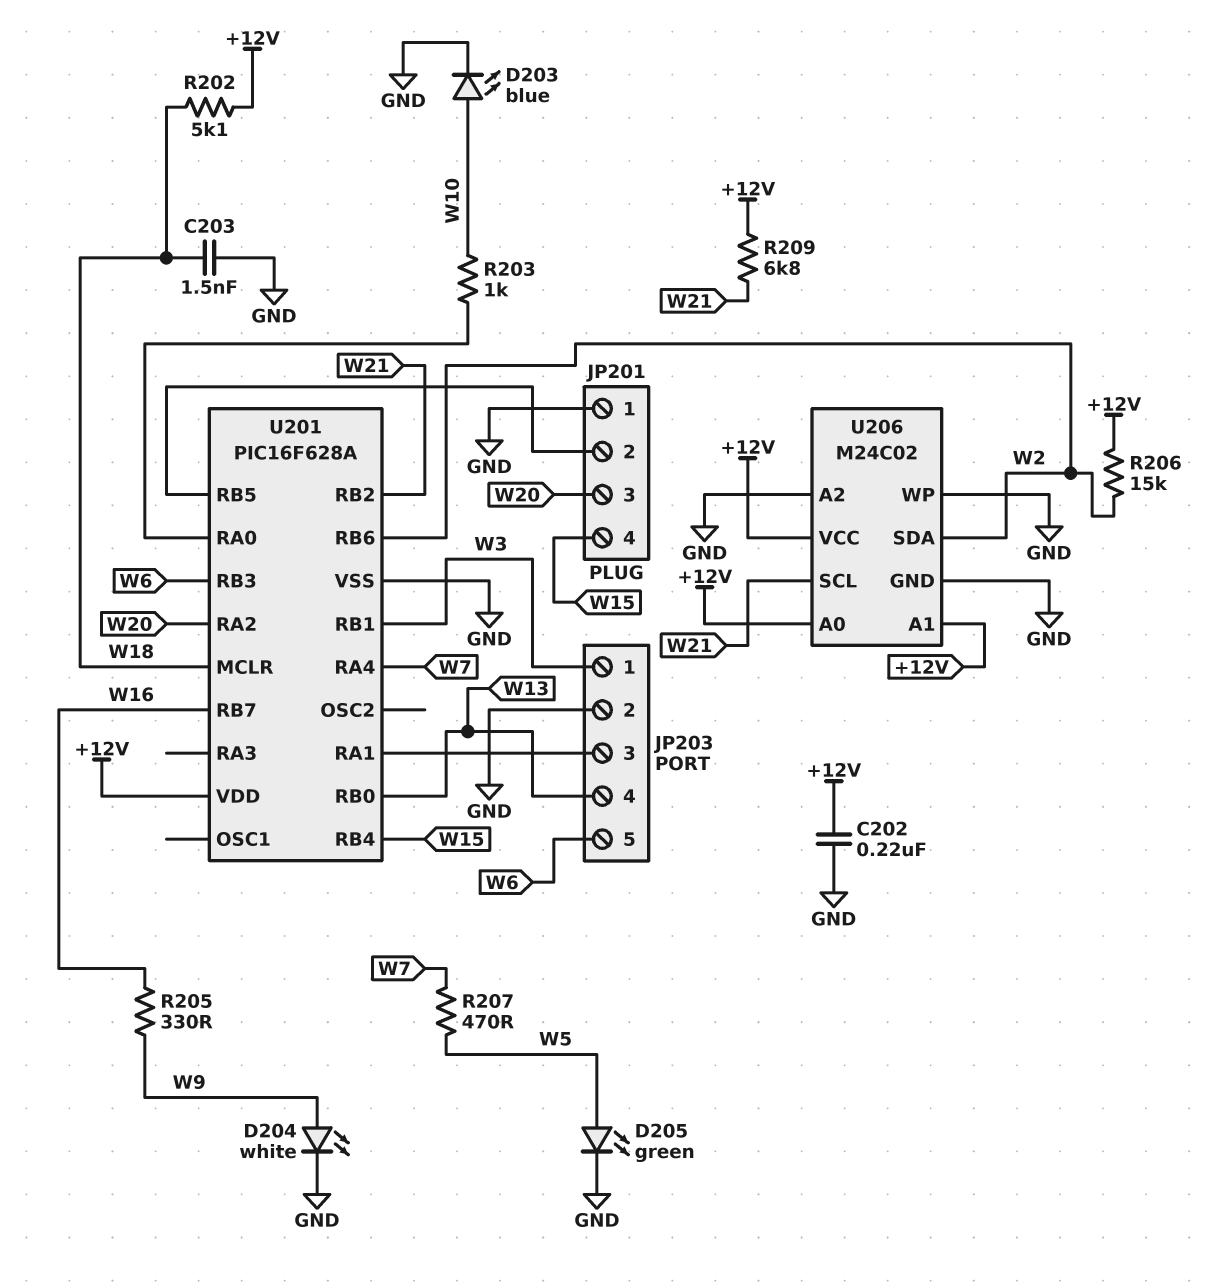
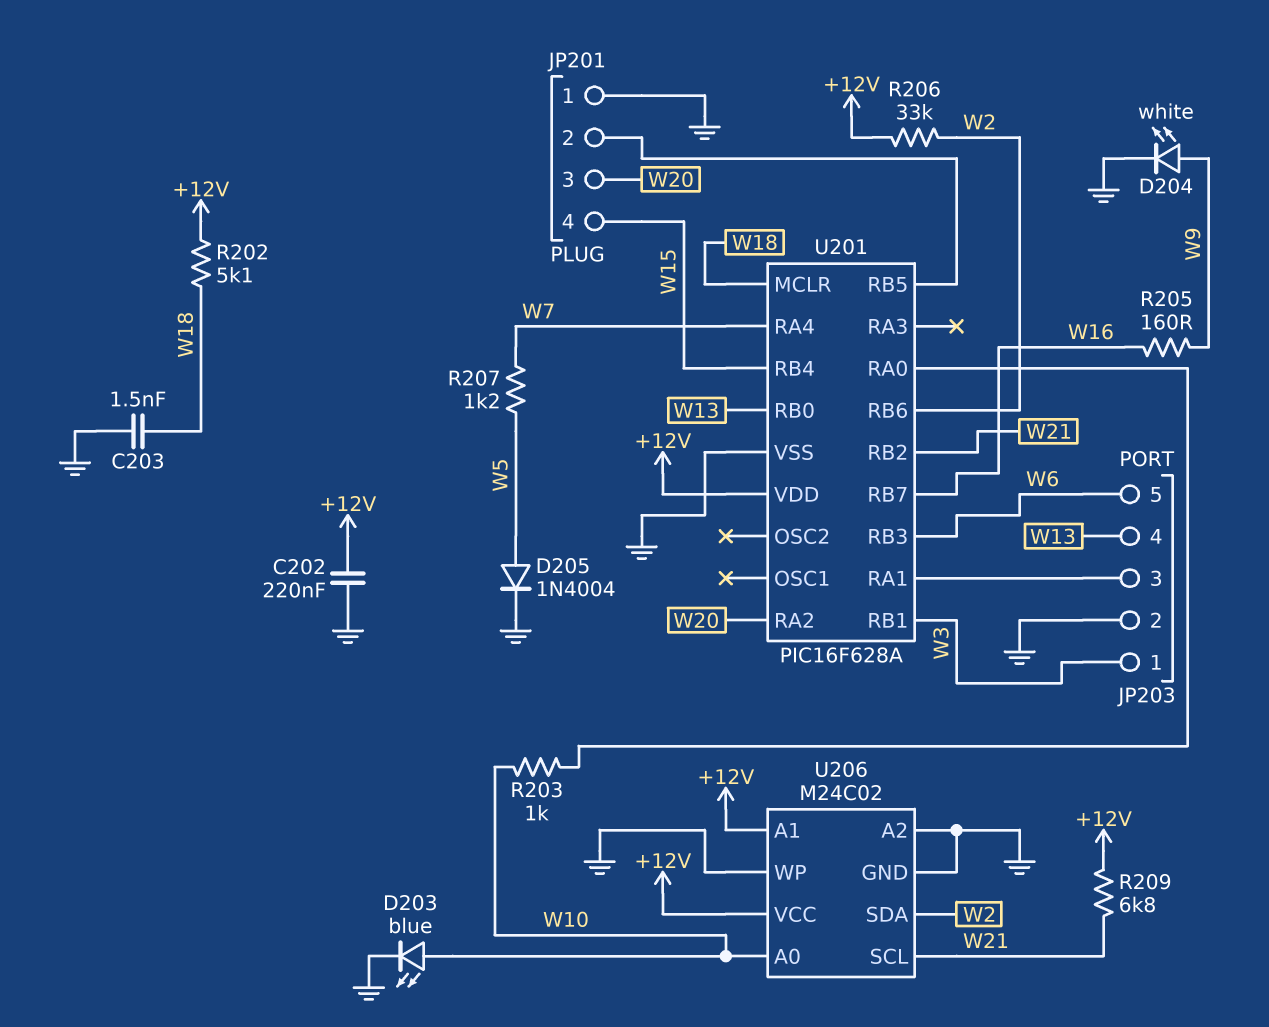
D205: LED green (A W5, K GND) -> diode 1N4004 (A W5, K GND)
R205: 330 (W9, W16) -> 160 (W9, W16)
R206: 15k (+12V, W2) -> 33k (+12V, W2)
R207: 470 (W5, W7) -> 1.2k (W5, W7)
U206 pin A0: +12V -> W10

